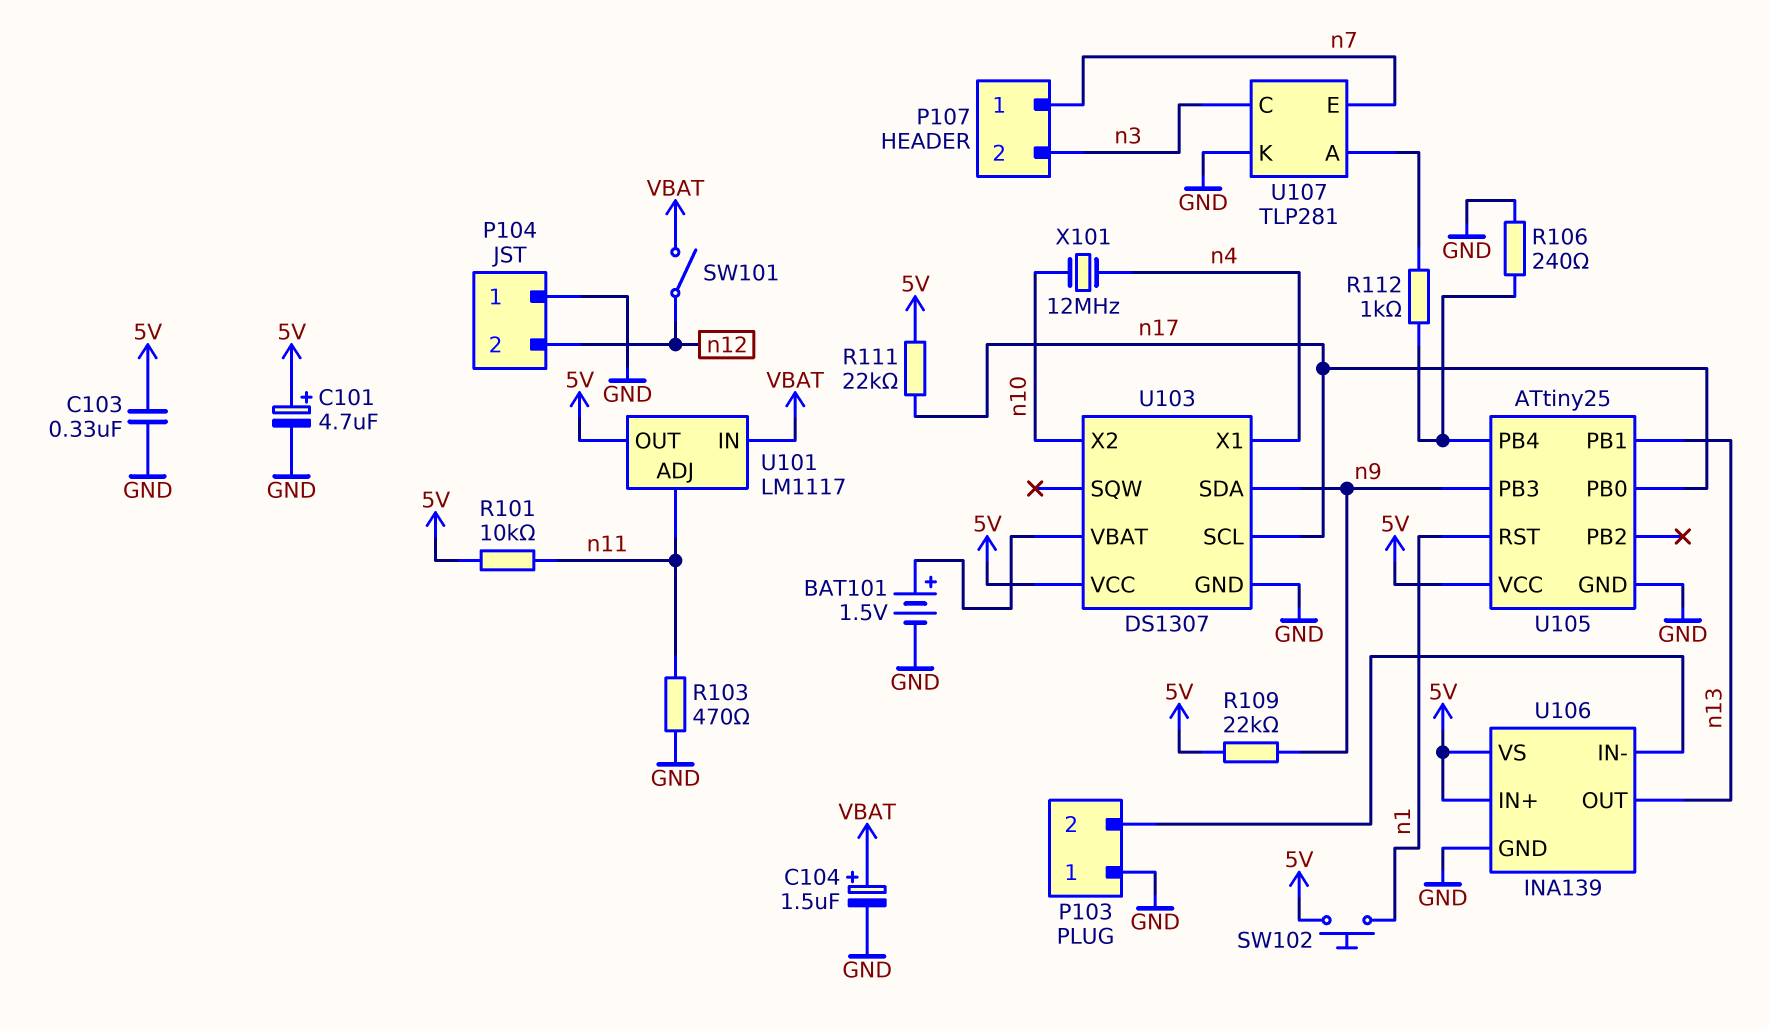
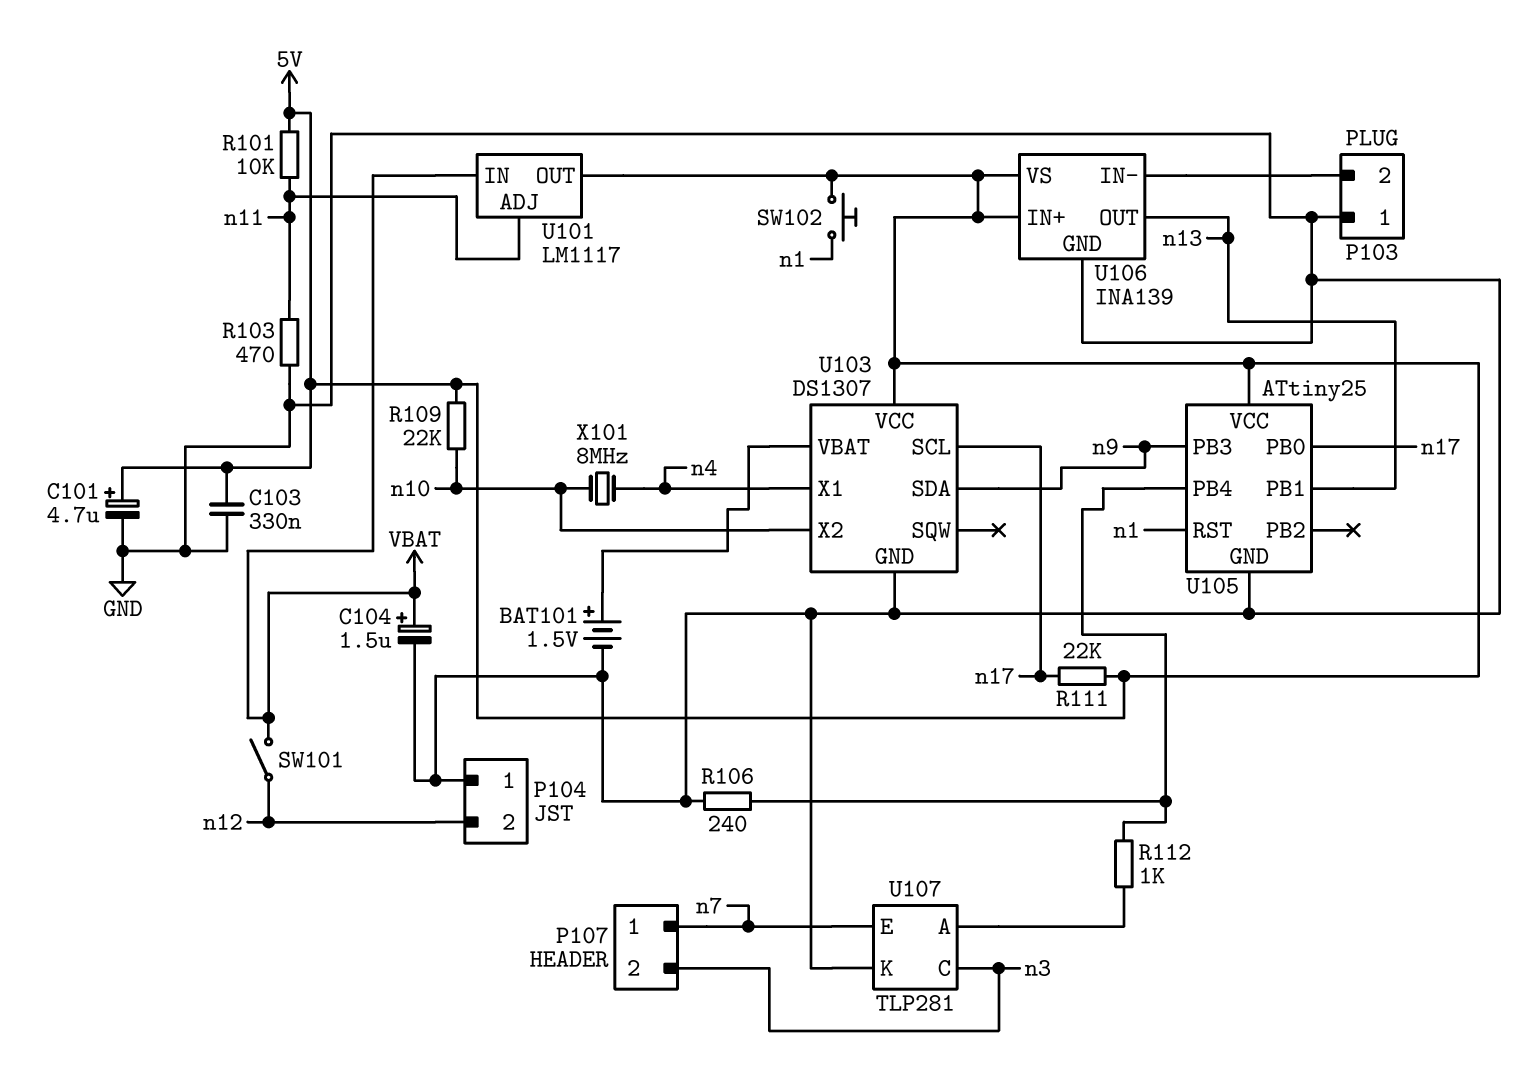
R109: 22k (5V, n9) -> 22k (5V, n10)
X101: 12MHz (n4, n10) -> 8MHz (n4, n10)

